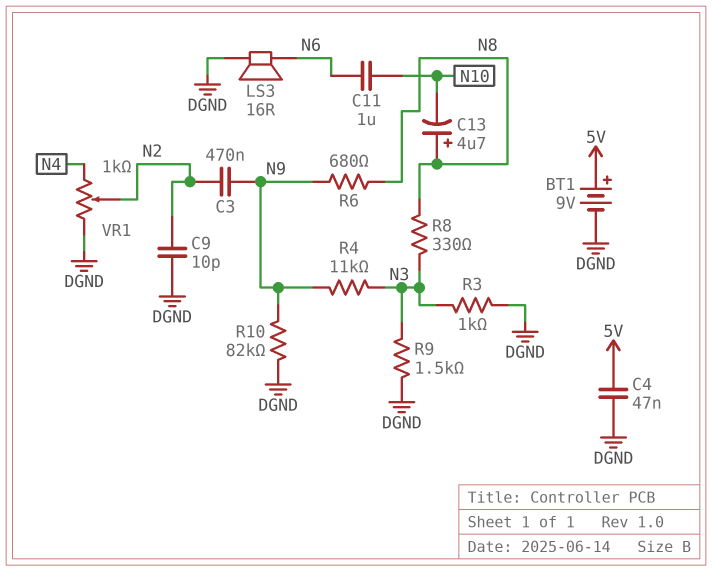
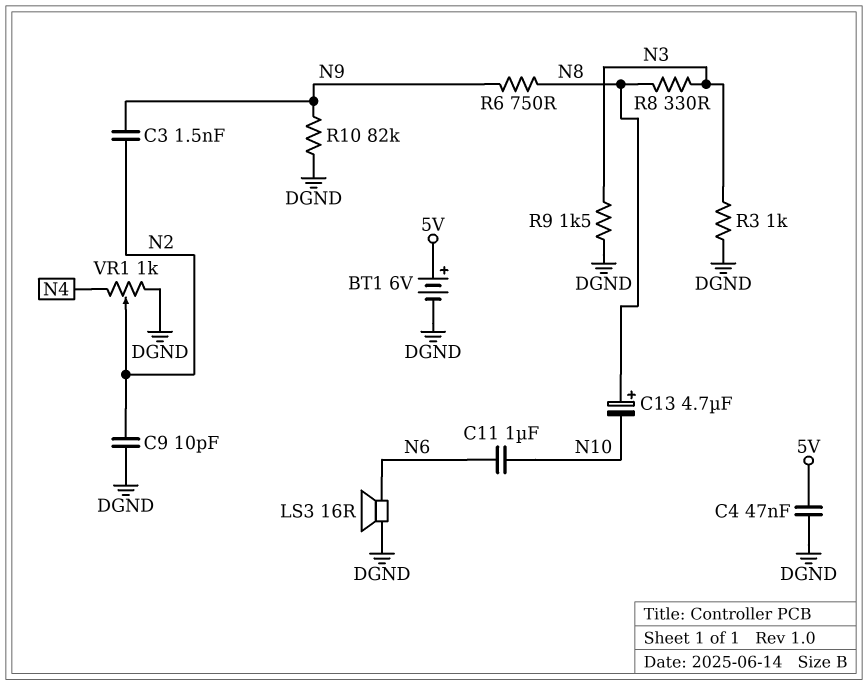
BT1: 9V (plus 5V, minus DGND) -> 6V (plus 5V, minus DGND)
C3: 470nF (N2, N9) -> 1.5nF (N2, N9)
R4: 11k (N3, N9) -> none
R6: 680 (N8, N9) -> 750 (N8, N9)

